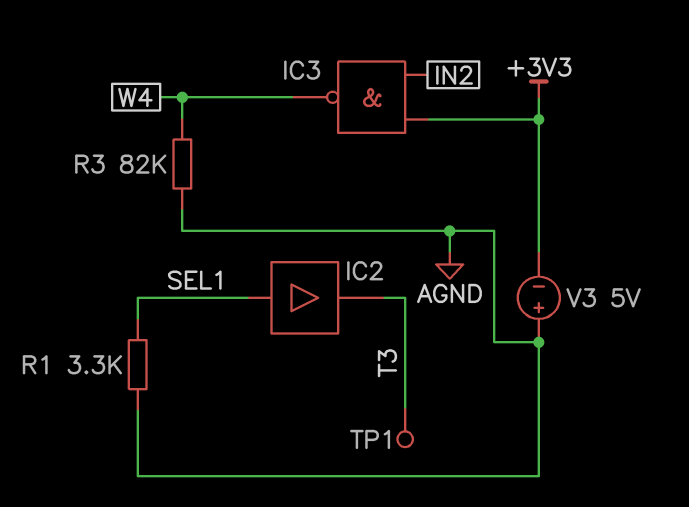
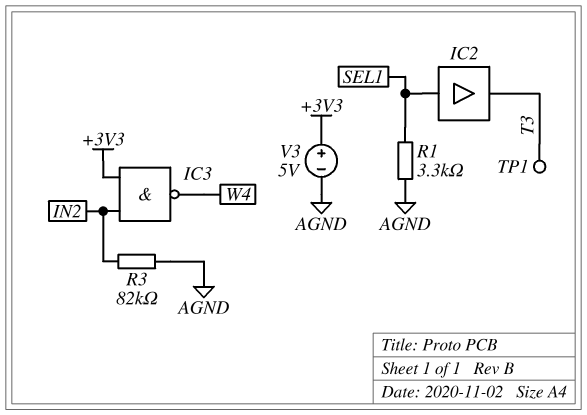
R3: 82k (AGND, W4) -> 82k (AGND, IN2)
V3: 5V (plus AGND, minus +3V3) -> 5V (plus +3V3, minus AGND)

